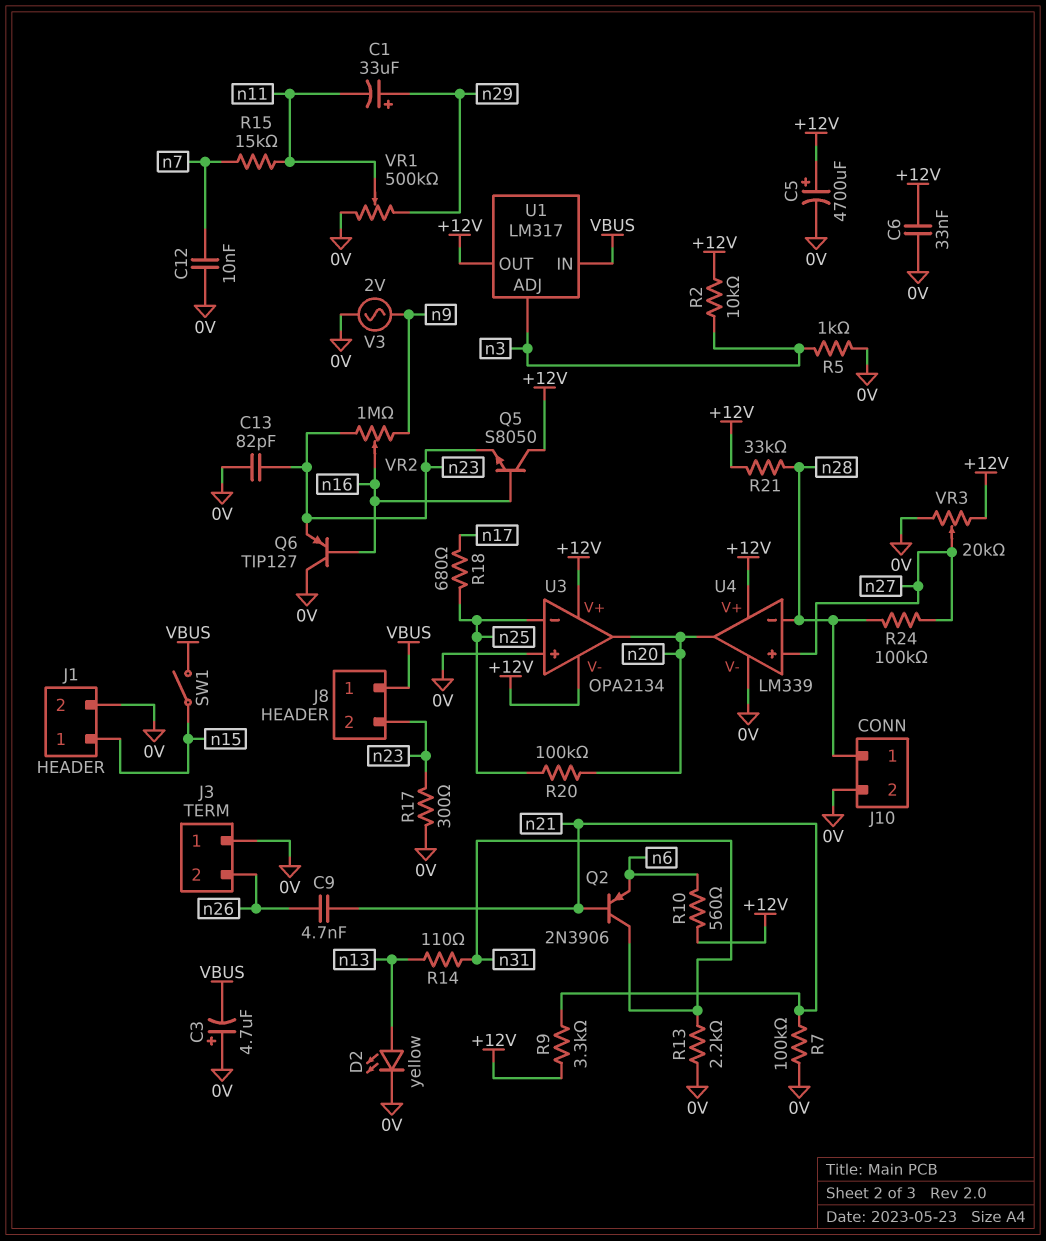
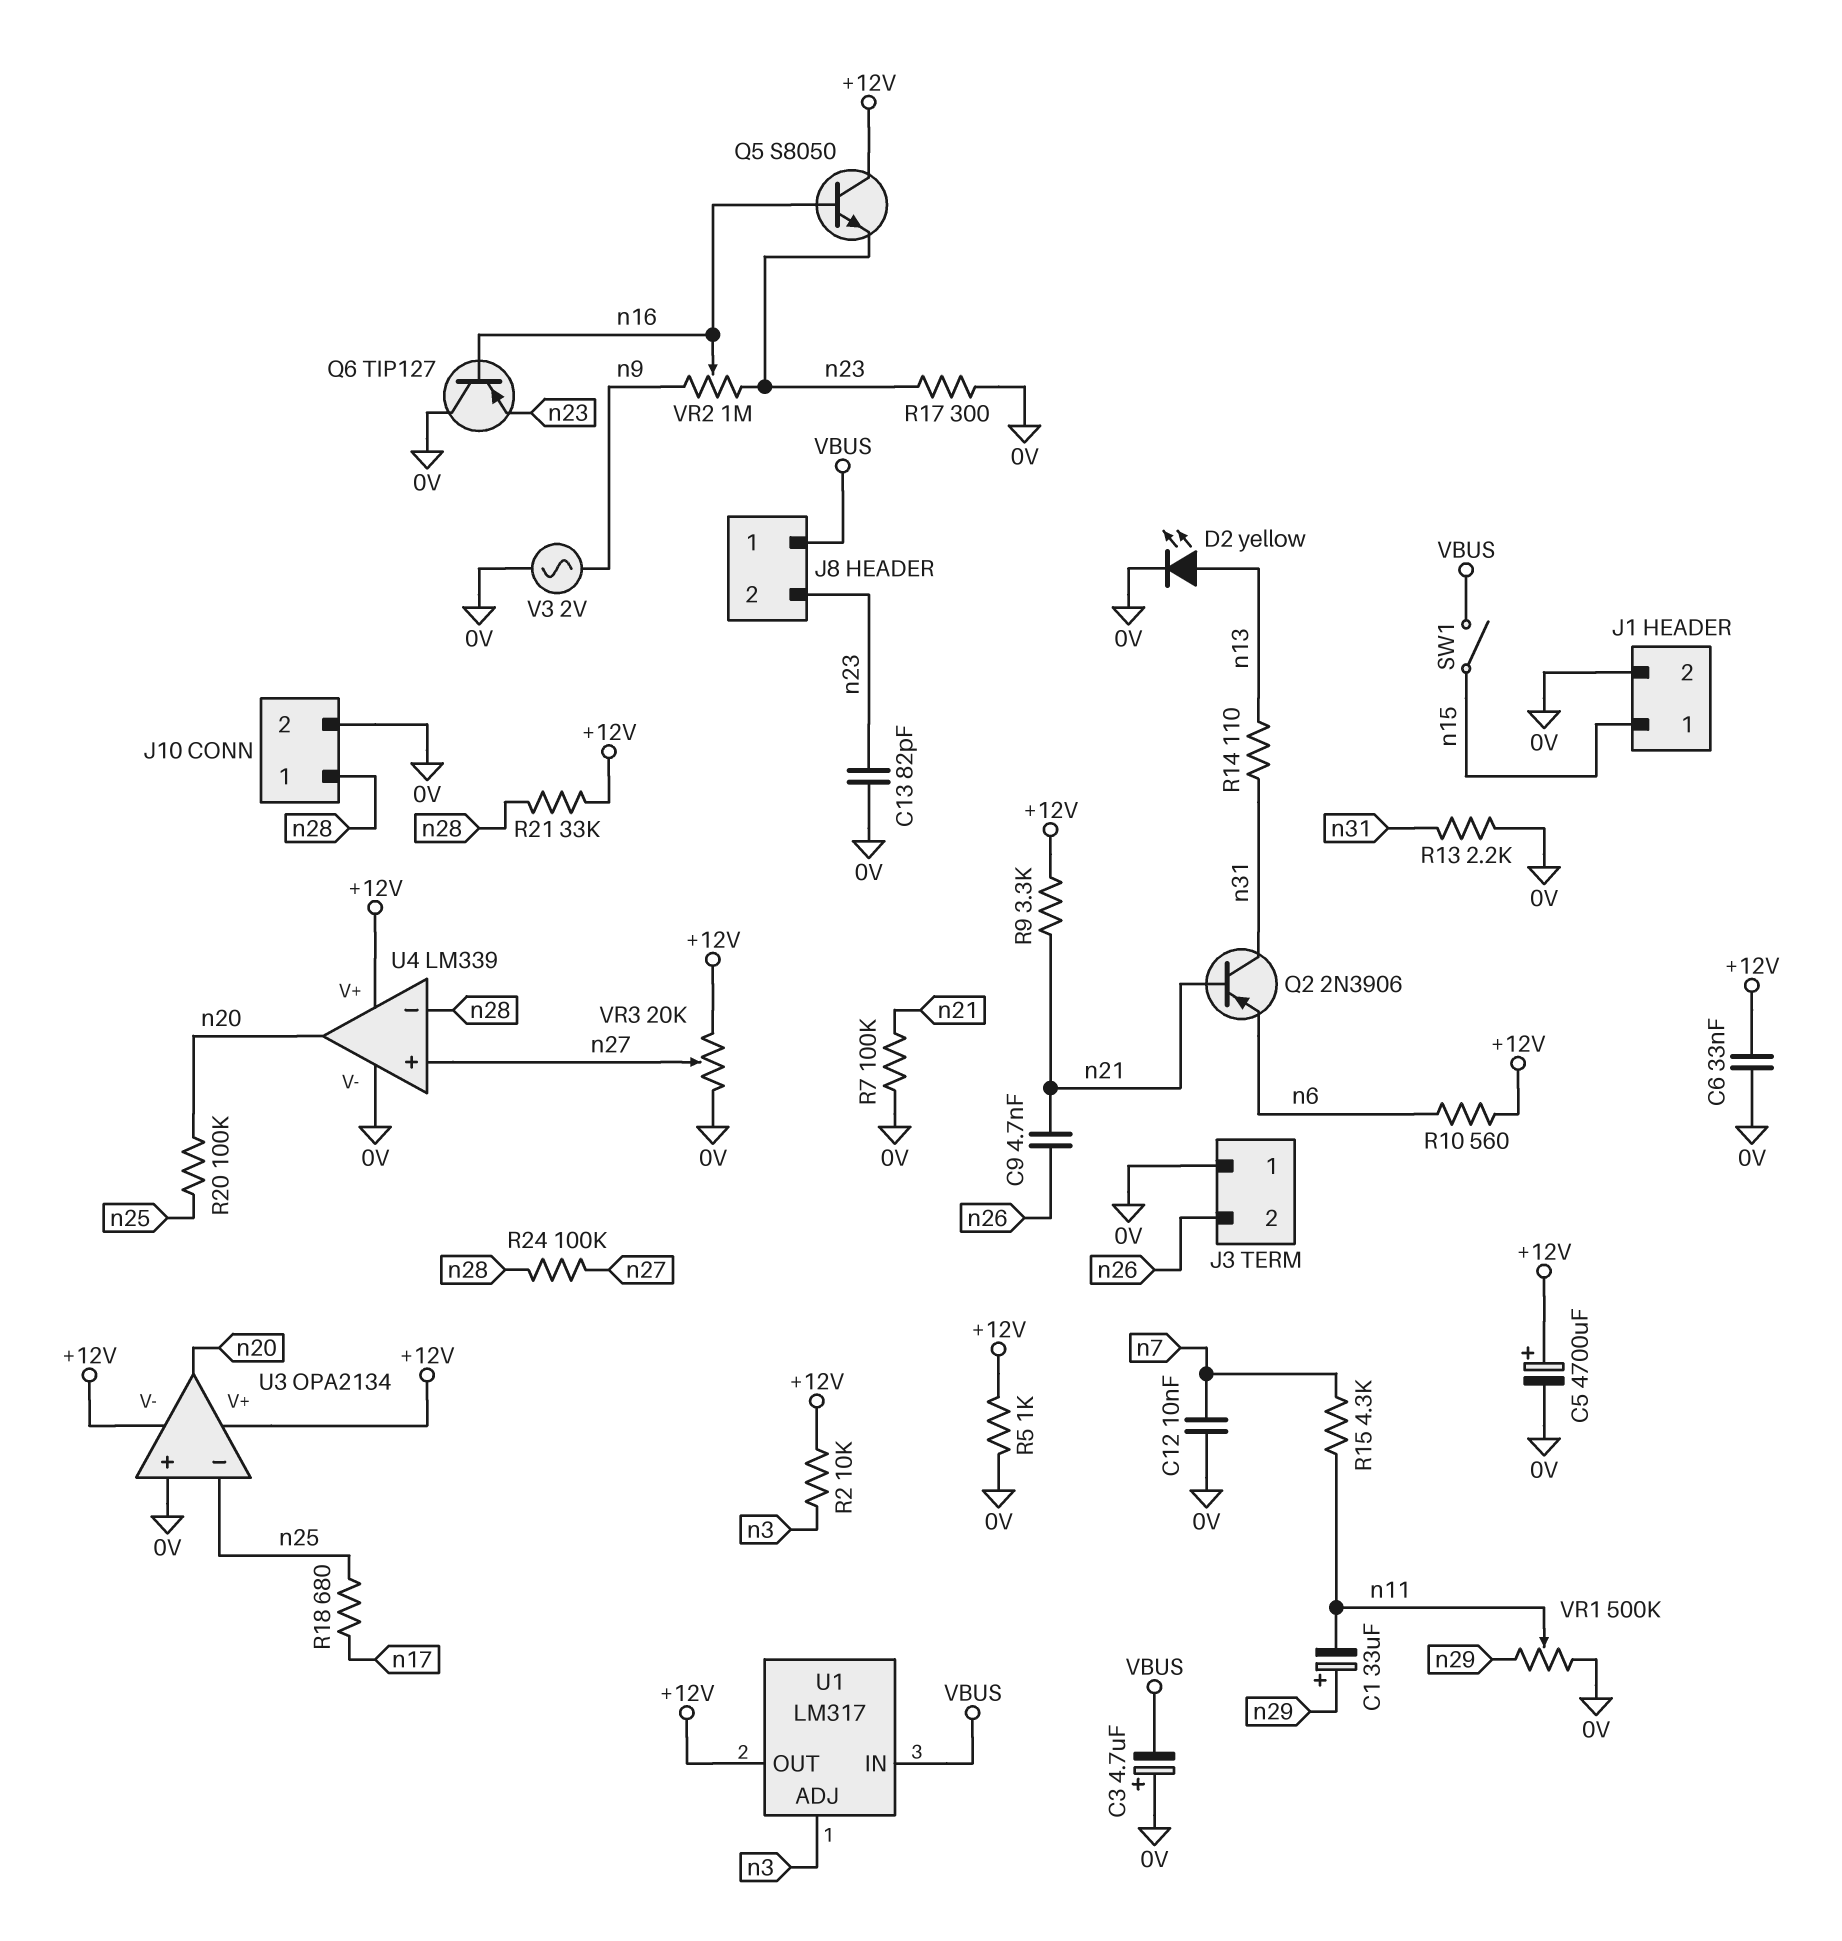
R5: 1k (0V, n3) -> 1k (+12V, 0V)
R15: 15k (n7, n11) -> 4.3k (n7, n11)

